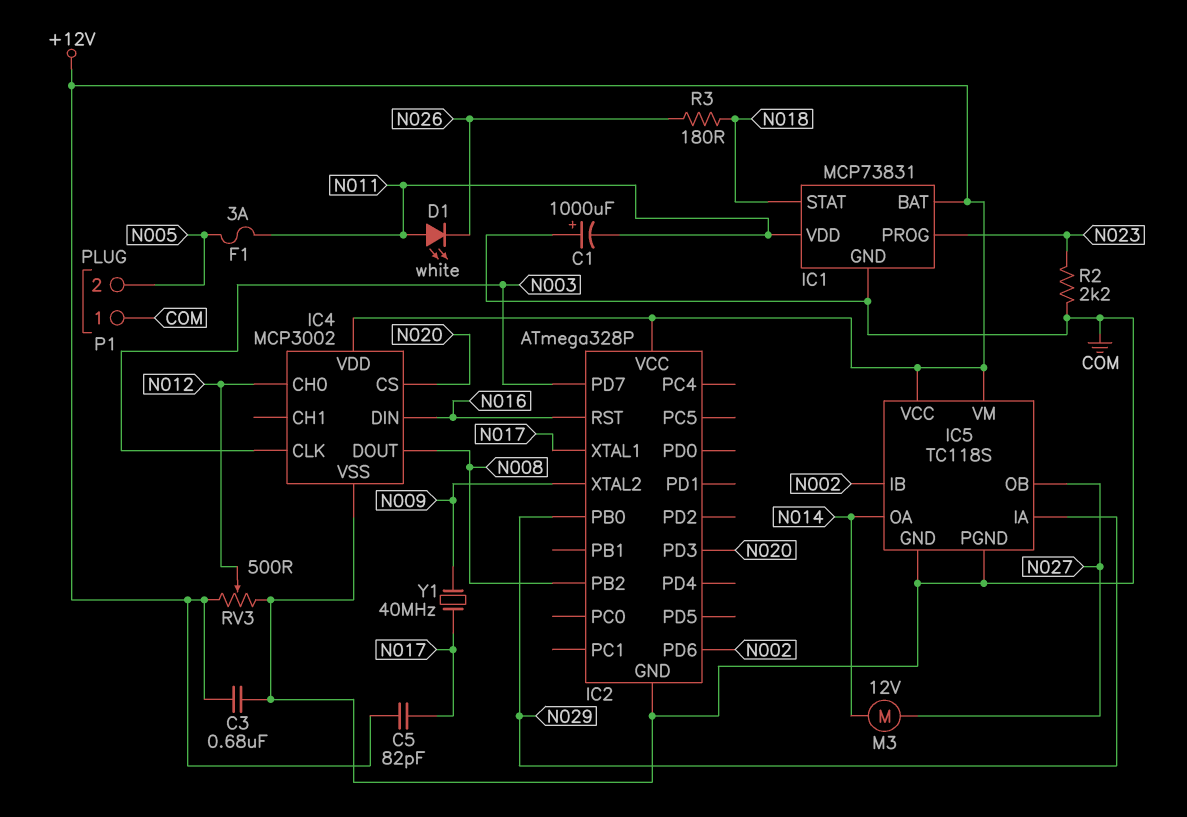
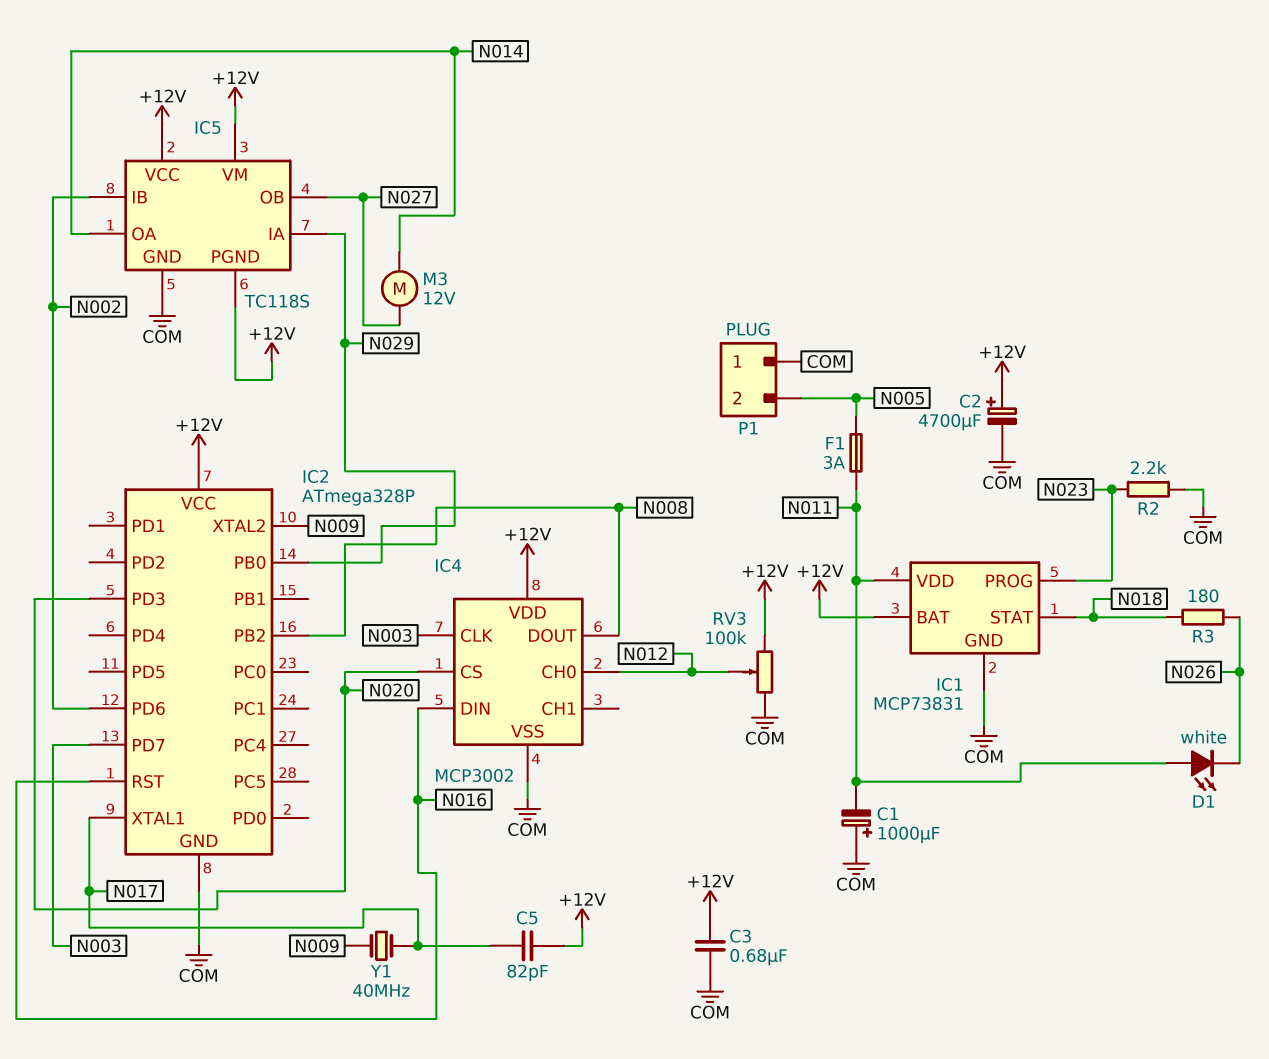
C2: none -> 4700uF (plus +12V, minus COM)
IC5 pin PGND: COM -> +12V
RV3: 500 (+12V, COM, wiper N012) -> 100k (+12V, COM, wiper N012)

